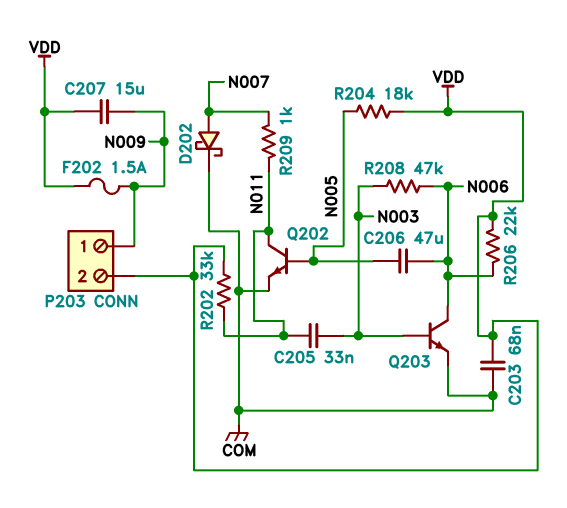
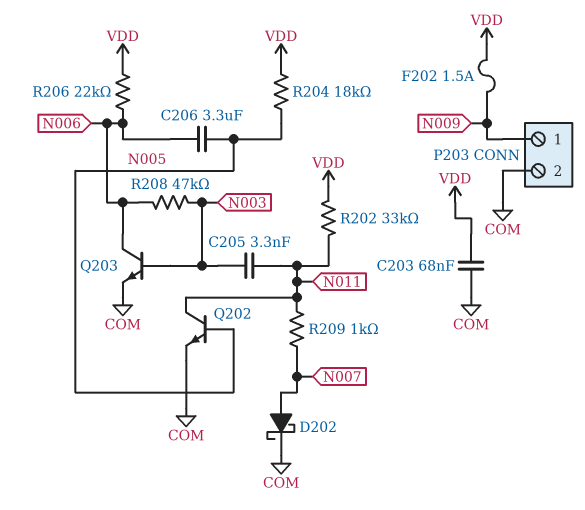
C205: 33nF (N003, N011) -> 3.3nF (N003, N011)
C206: 47uF (N005, N006) -> 3.3uF (N005, N006)
C207: 15uF (N009, VDD) -> none
P203 pin 2: VDD -> COM

